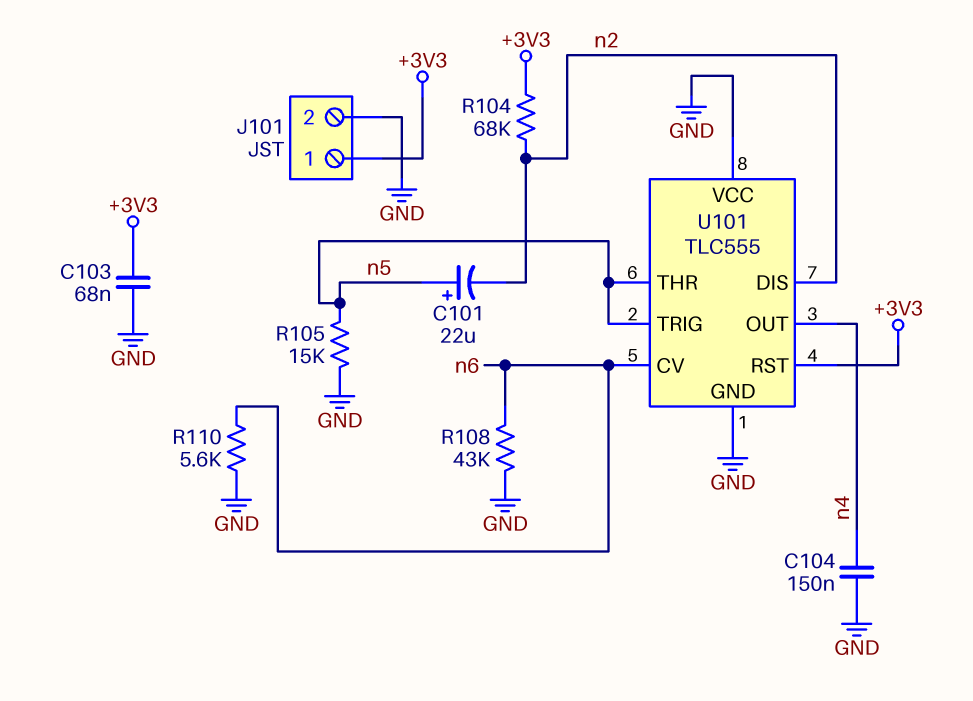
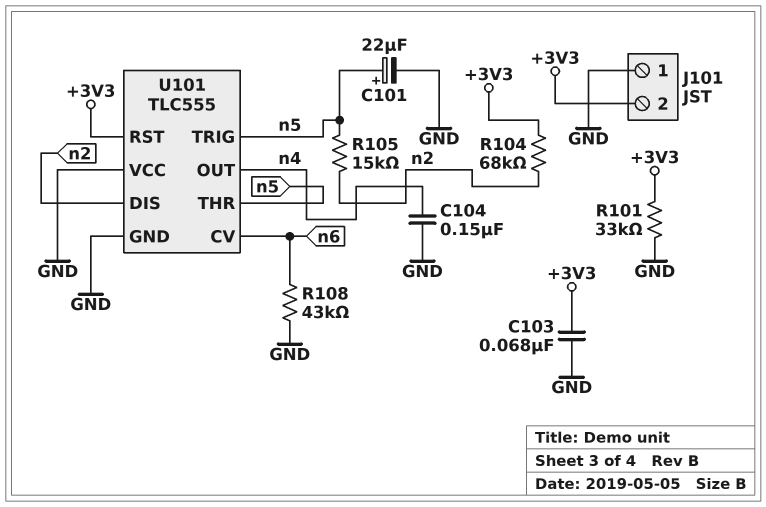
C101: 22uF (plus n5, minus n2) -> 22uF (plus n5, minus GND)
J101 pin 1: +3V3 -> GND
J101 pin 2: GND -> +3V3
R101: none -> 33k (+3V3, GND)
R105: 15k (GND, n5) -> 15k (n2, n5)
R110: 5.6k (GND, n6) -> none

